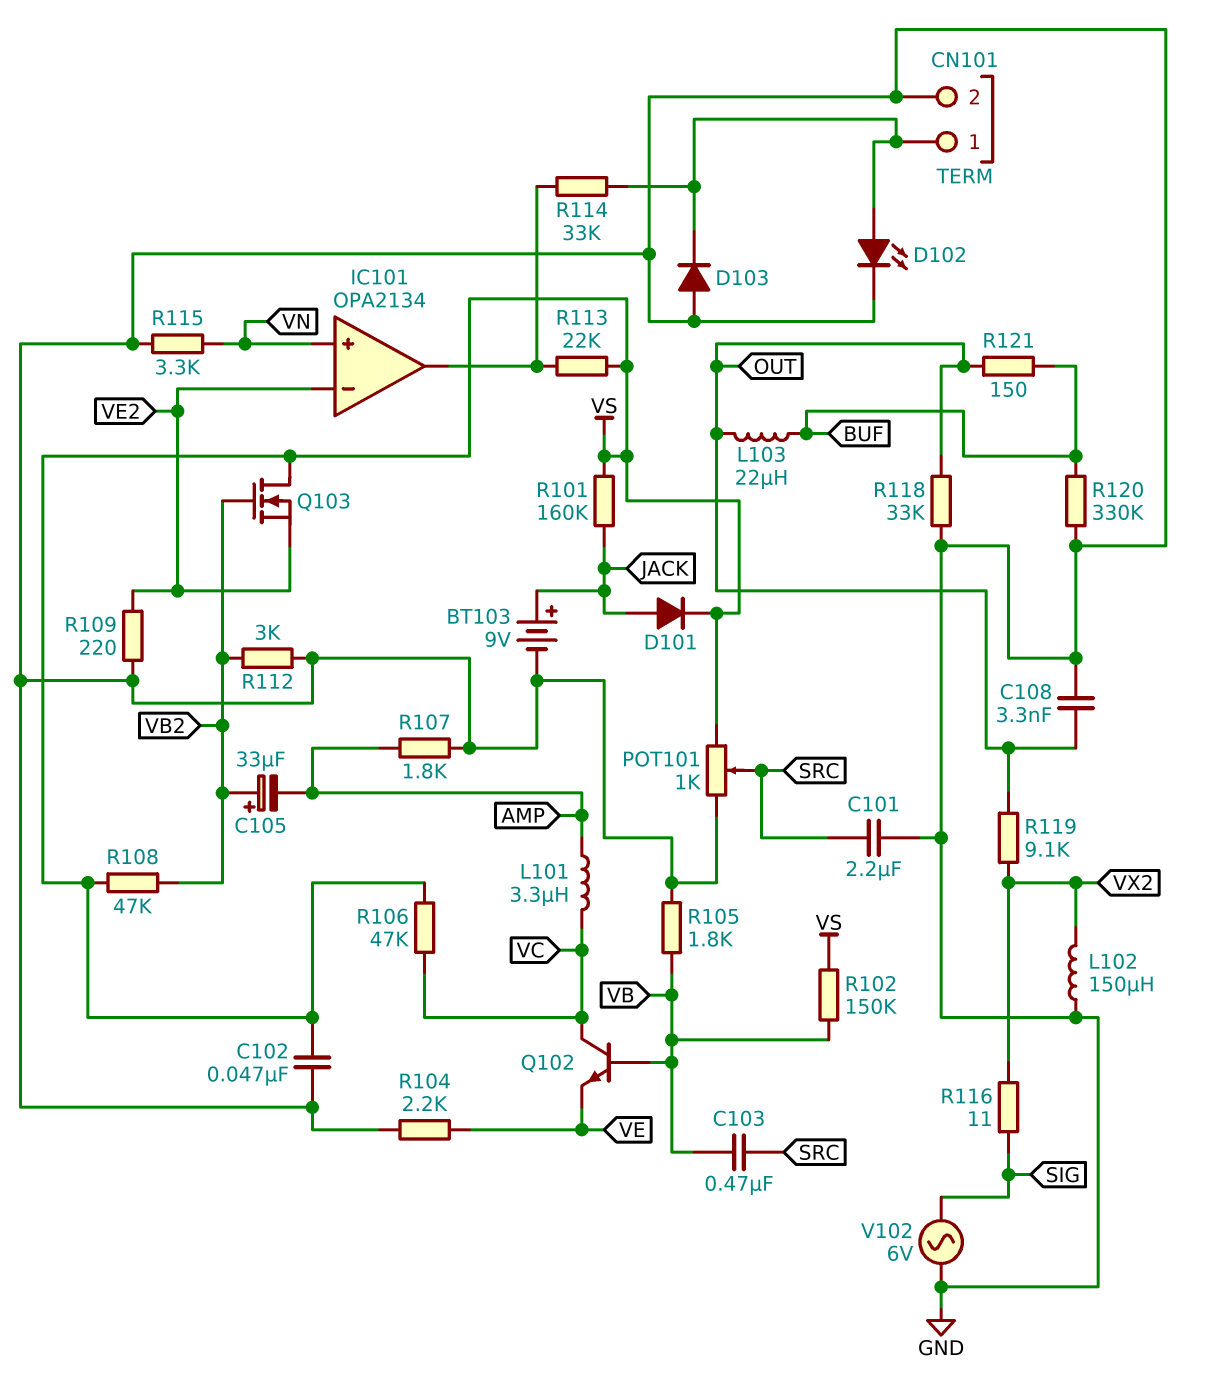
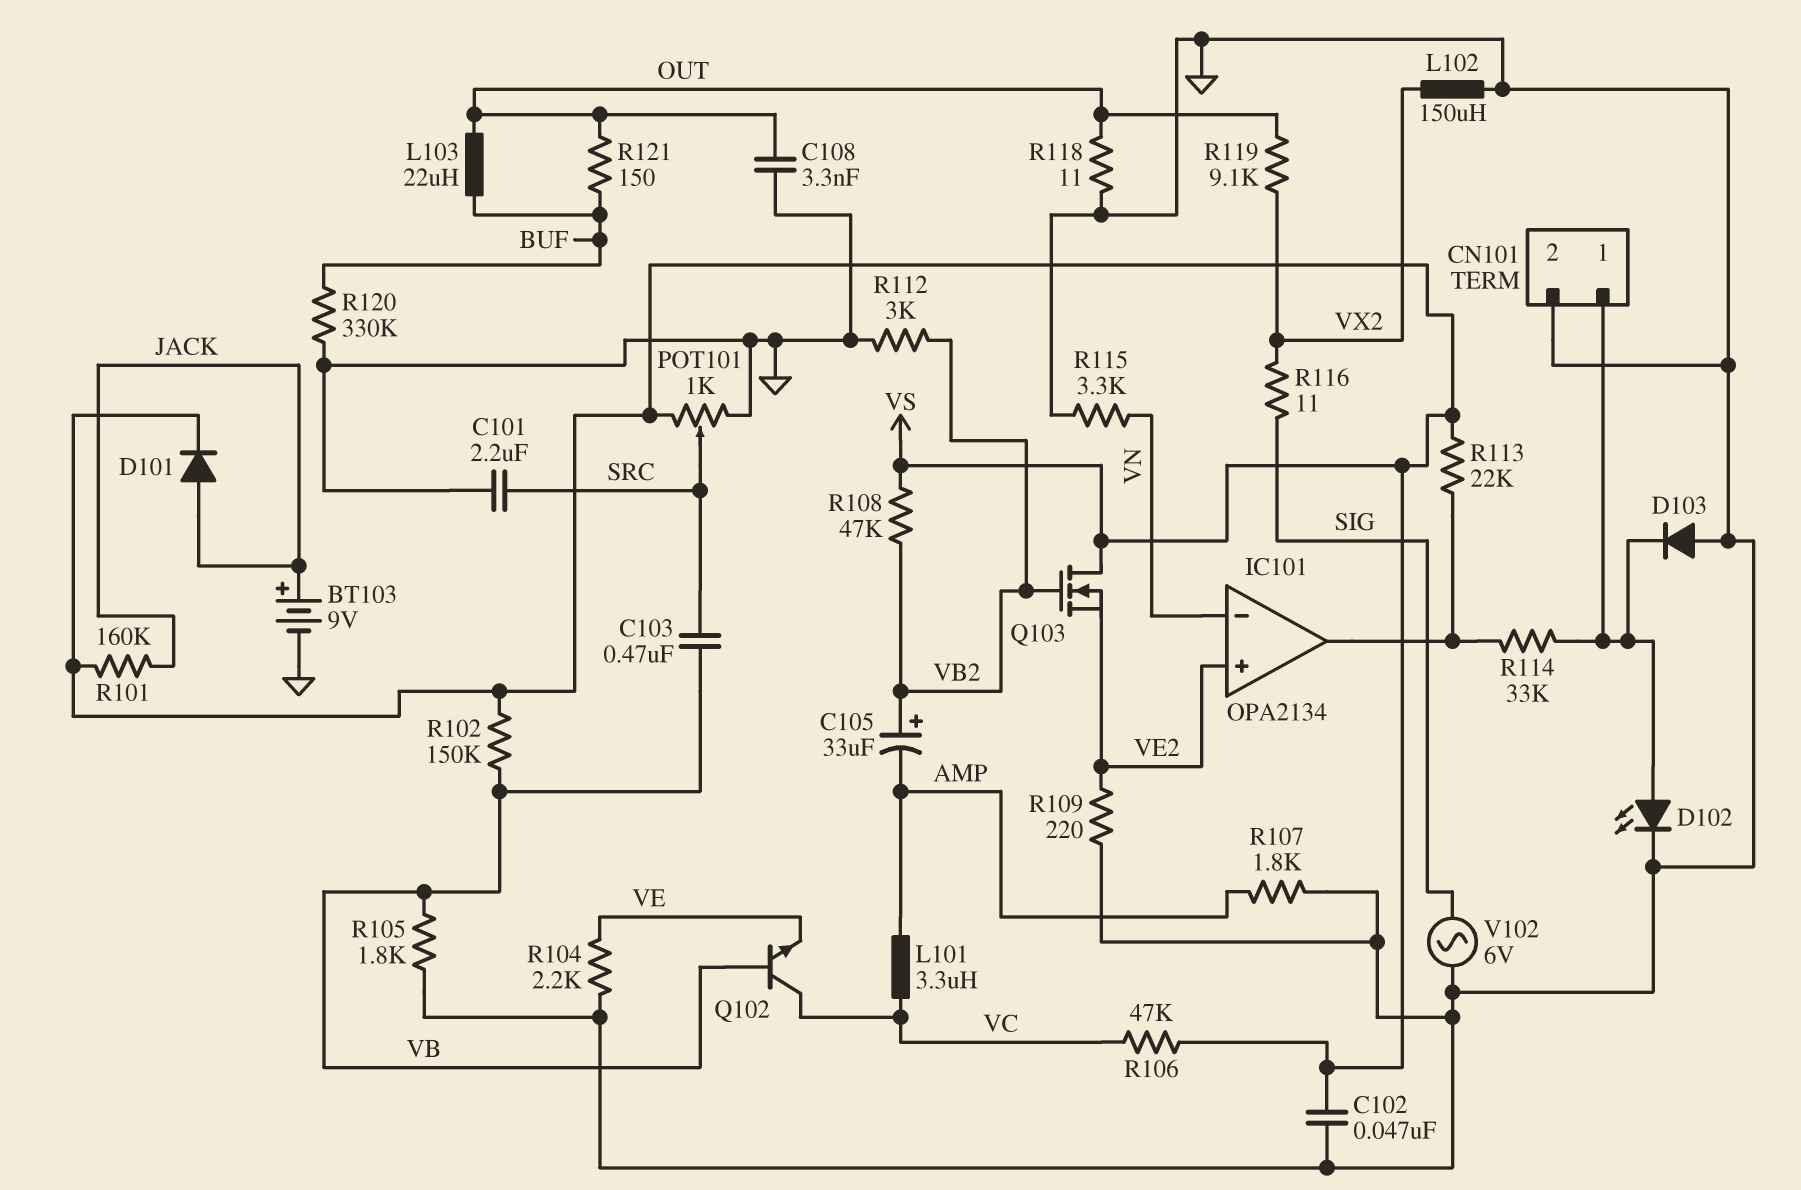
IC101 pin in+: VN -> VE2
IC101 pin in-: VE2 -> VN
R118: 33k (GND, OUT) -> 11 (GND, OUT)

